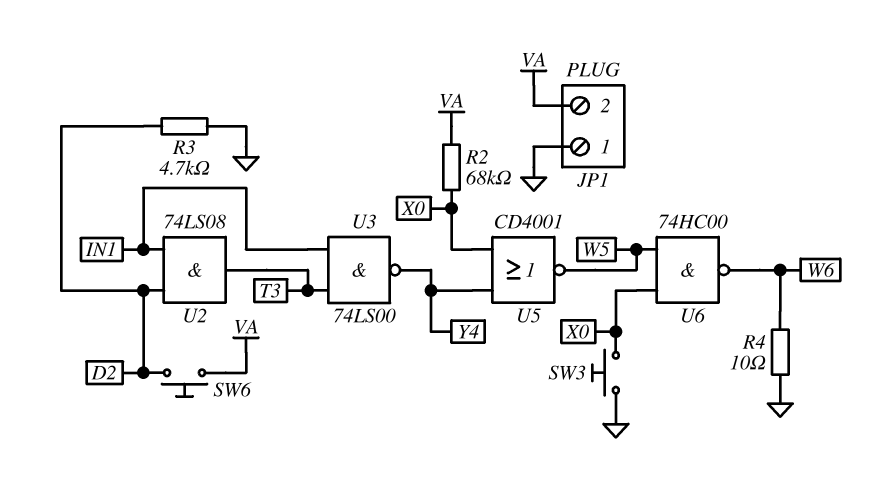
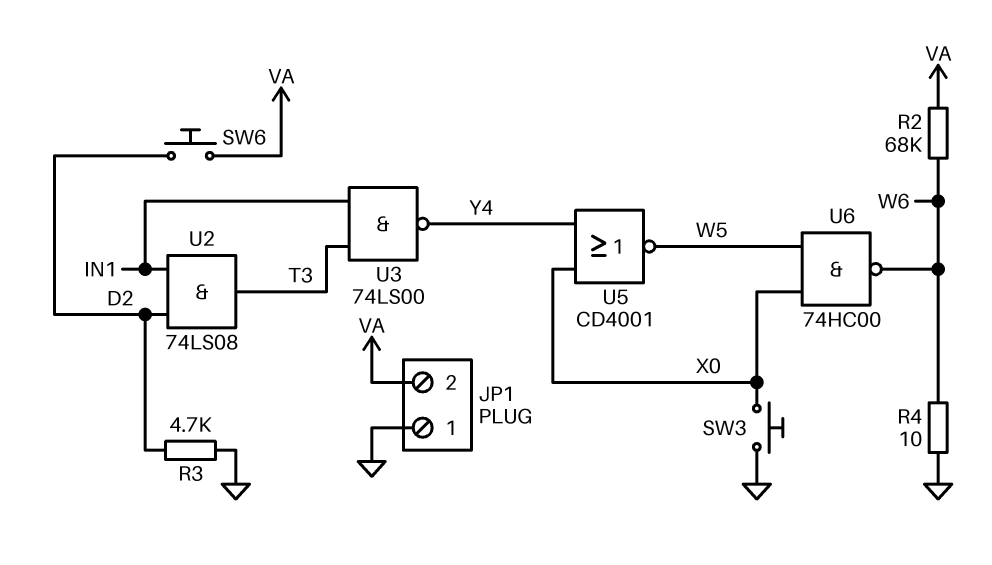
R2: 68k (VA, X0) -> 68k (VA, W6)

